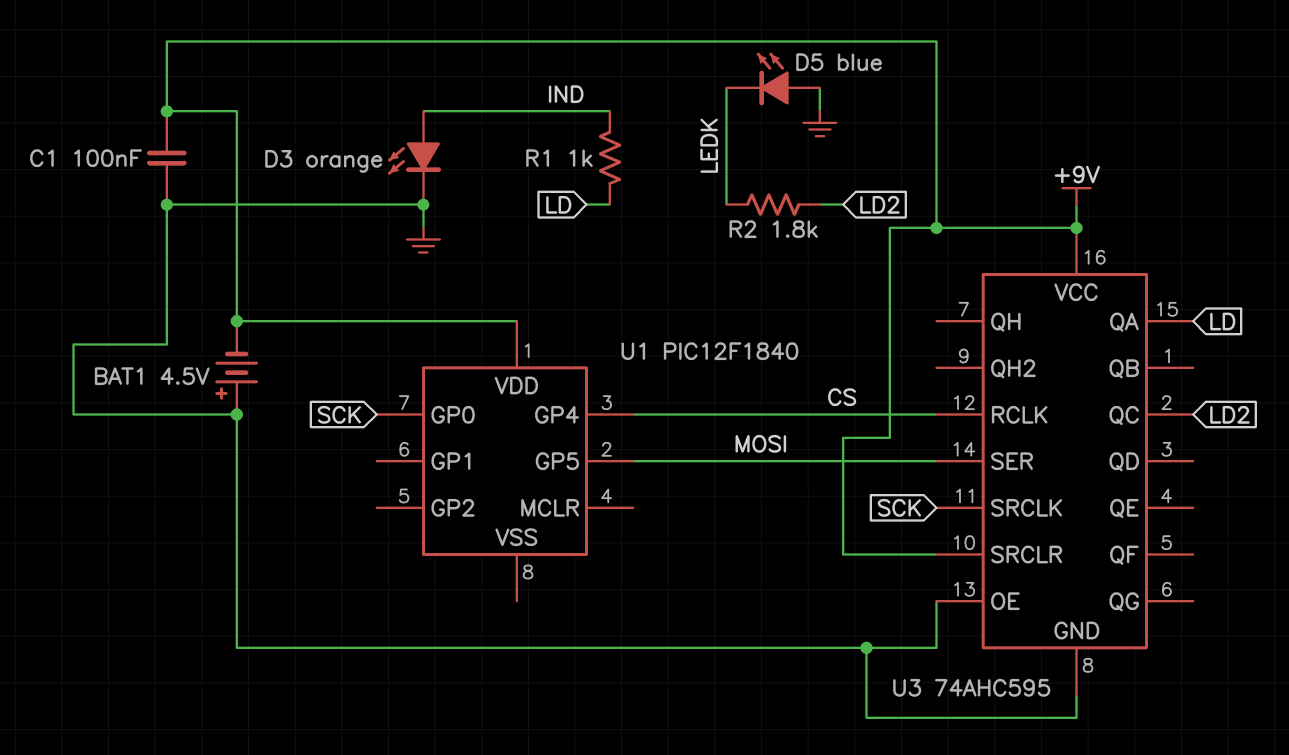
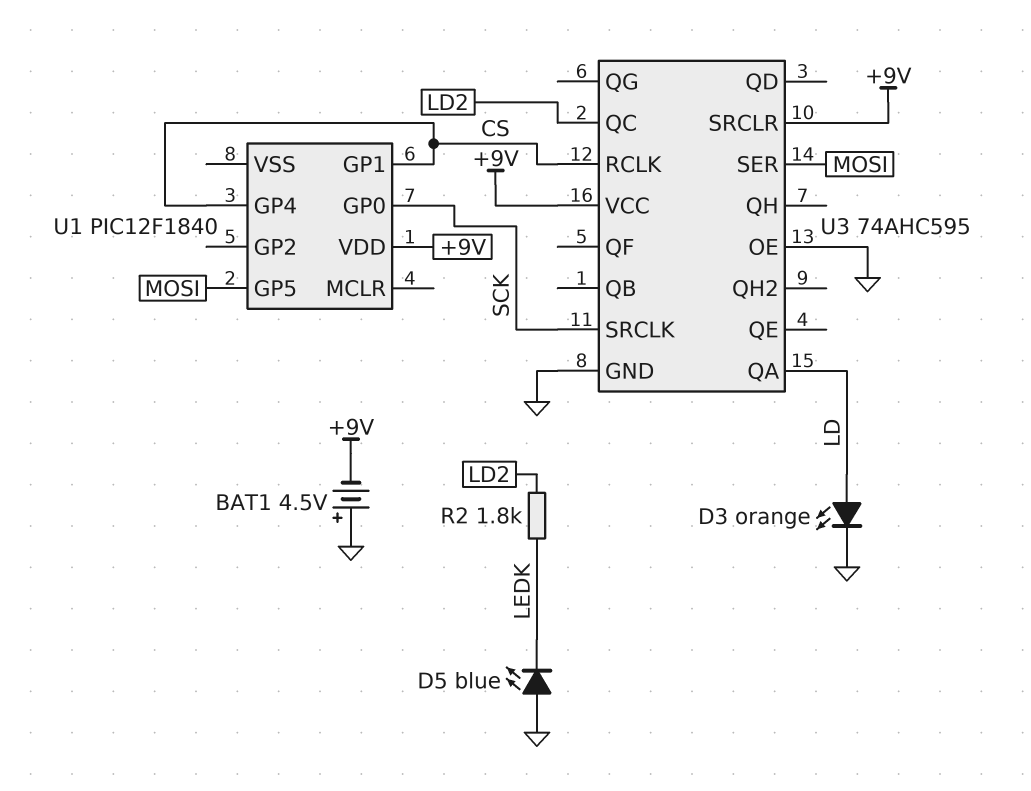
C1: 100nF (+9V, GND) -> none
D3: LED orange (A IND, K GND) -> LED orange (A LD, K GND)
R1: 1k (IND, LD) -> none
U1 pin GP1: none -> CS

